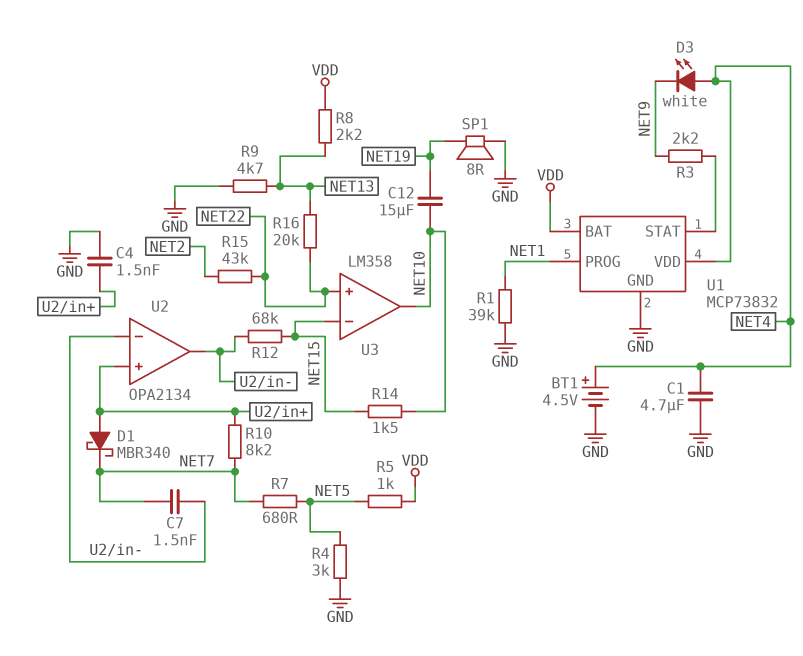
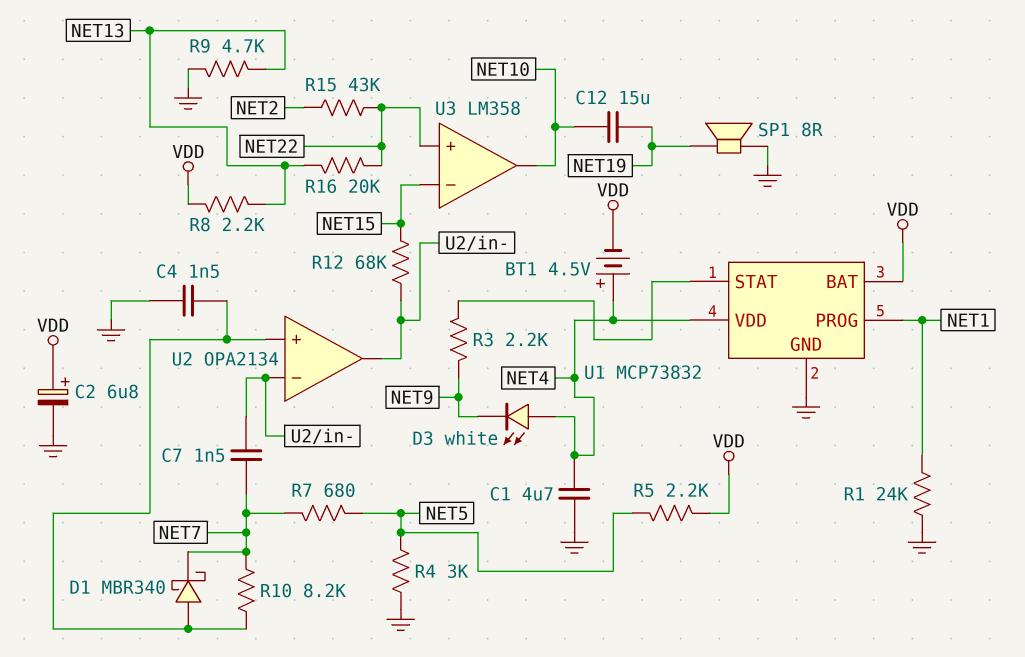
BT1: 4.5V (plus NET4, minus GND) -> 4.5V (plus NET4, minus VDD)
C2: none -> 6.8uF (plus VDD, minus GND)
R1: 39k (GND, NET1) -> 24k (GND, NET1)
R5: 1k (NET5, VDD) -> 2.2k (NET5, VDD)
R14: 1.5k (NET10, NET15) -> none

